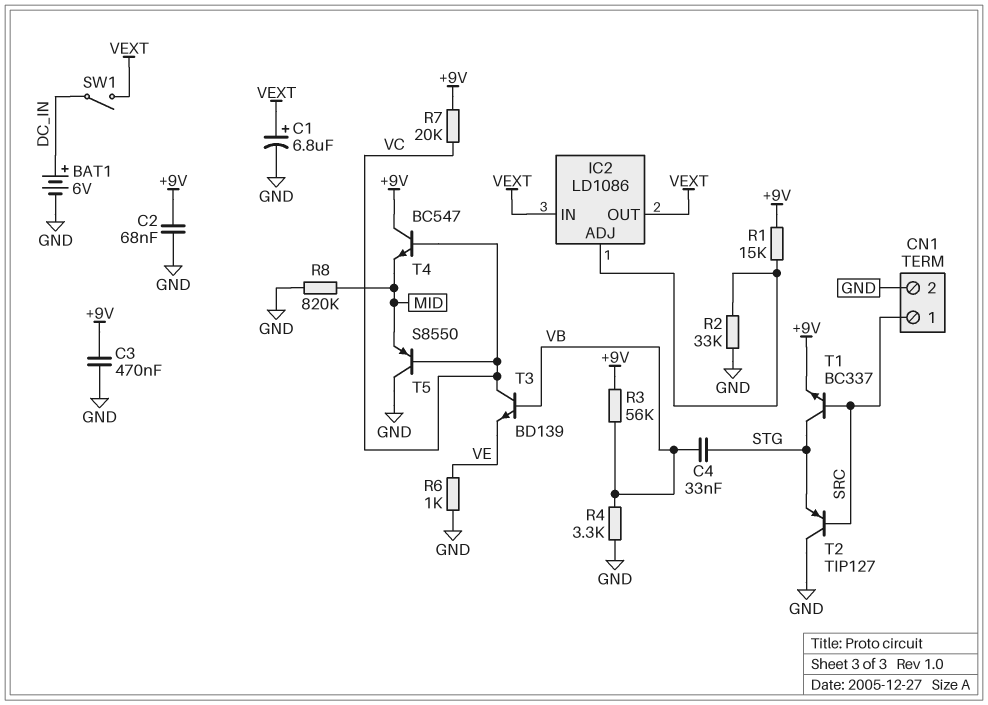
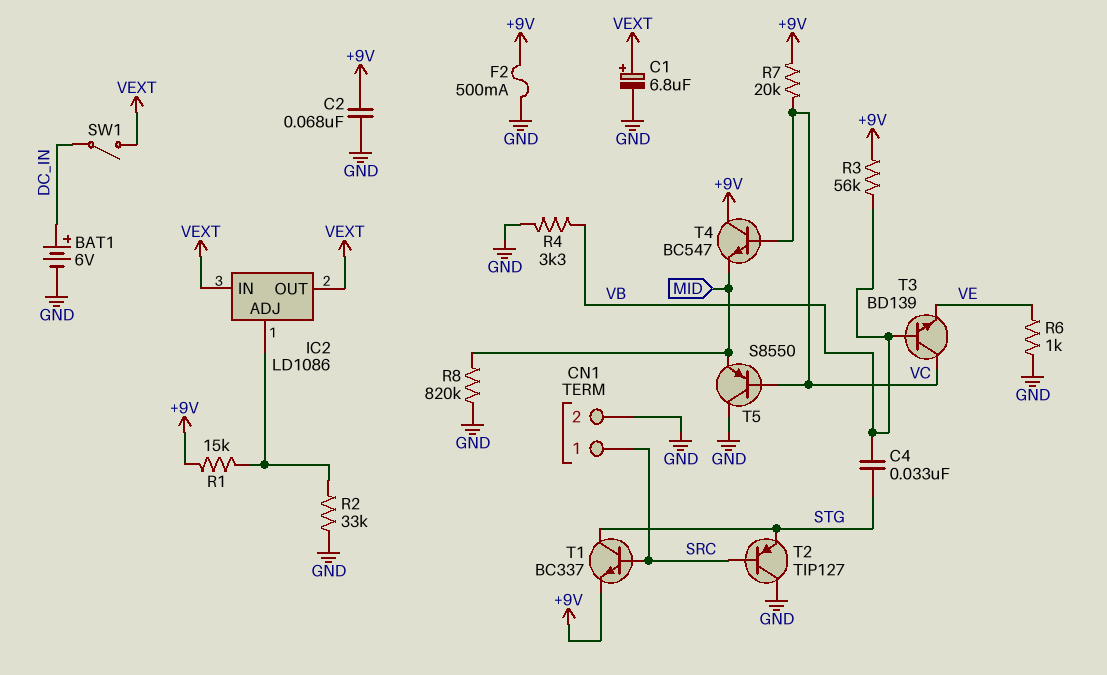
C3: 470nF (+9V, GND) -> none
F2: none -> 500mA (+9V, GND)

